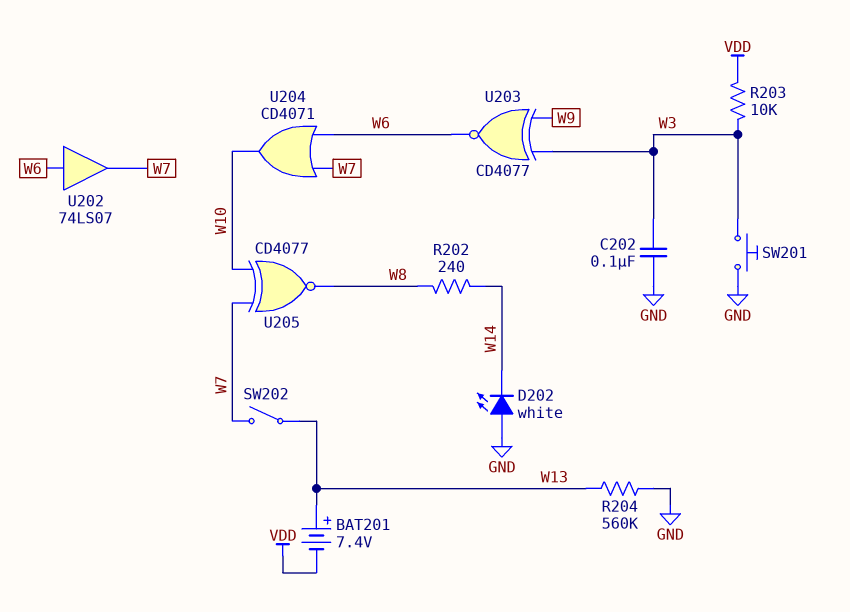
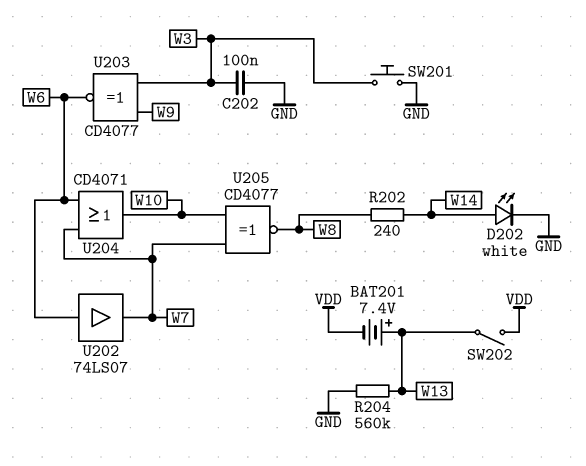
D202: LED white (A GND, K W14) -> LED white (A W14, K GND)
R203: 10k (VDD, W3) -> none
SW202: switch (W7, W13) -> switch (VDD, W13)

